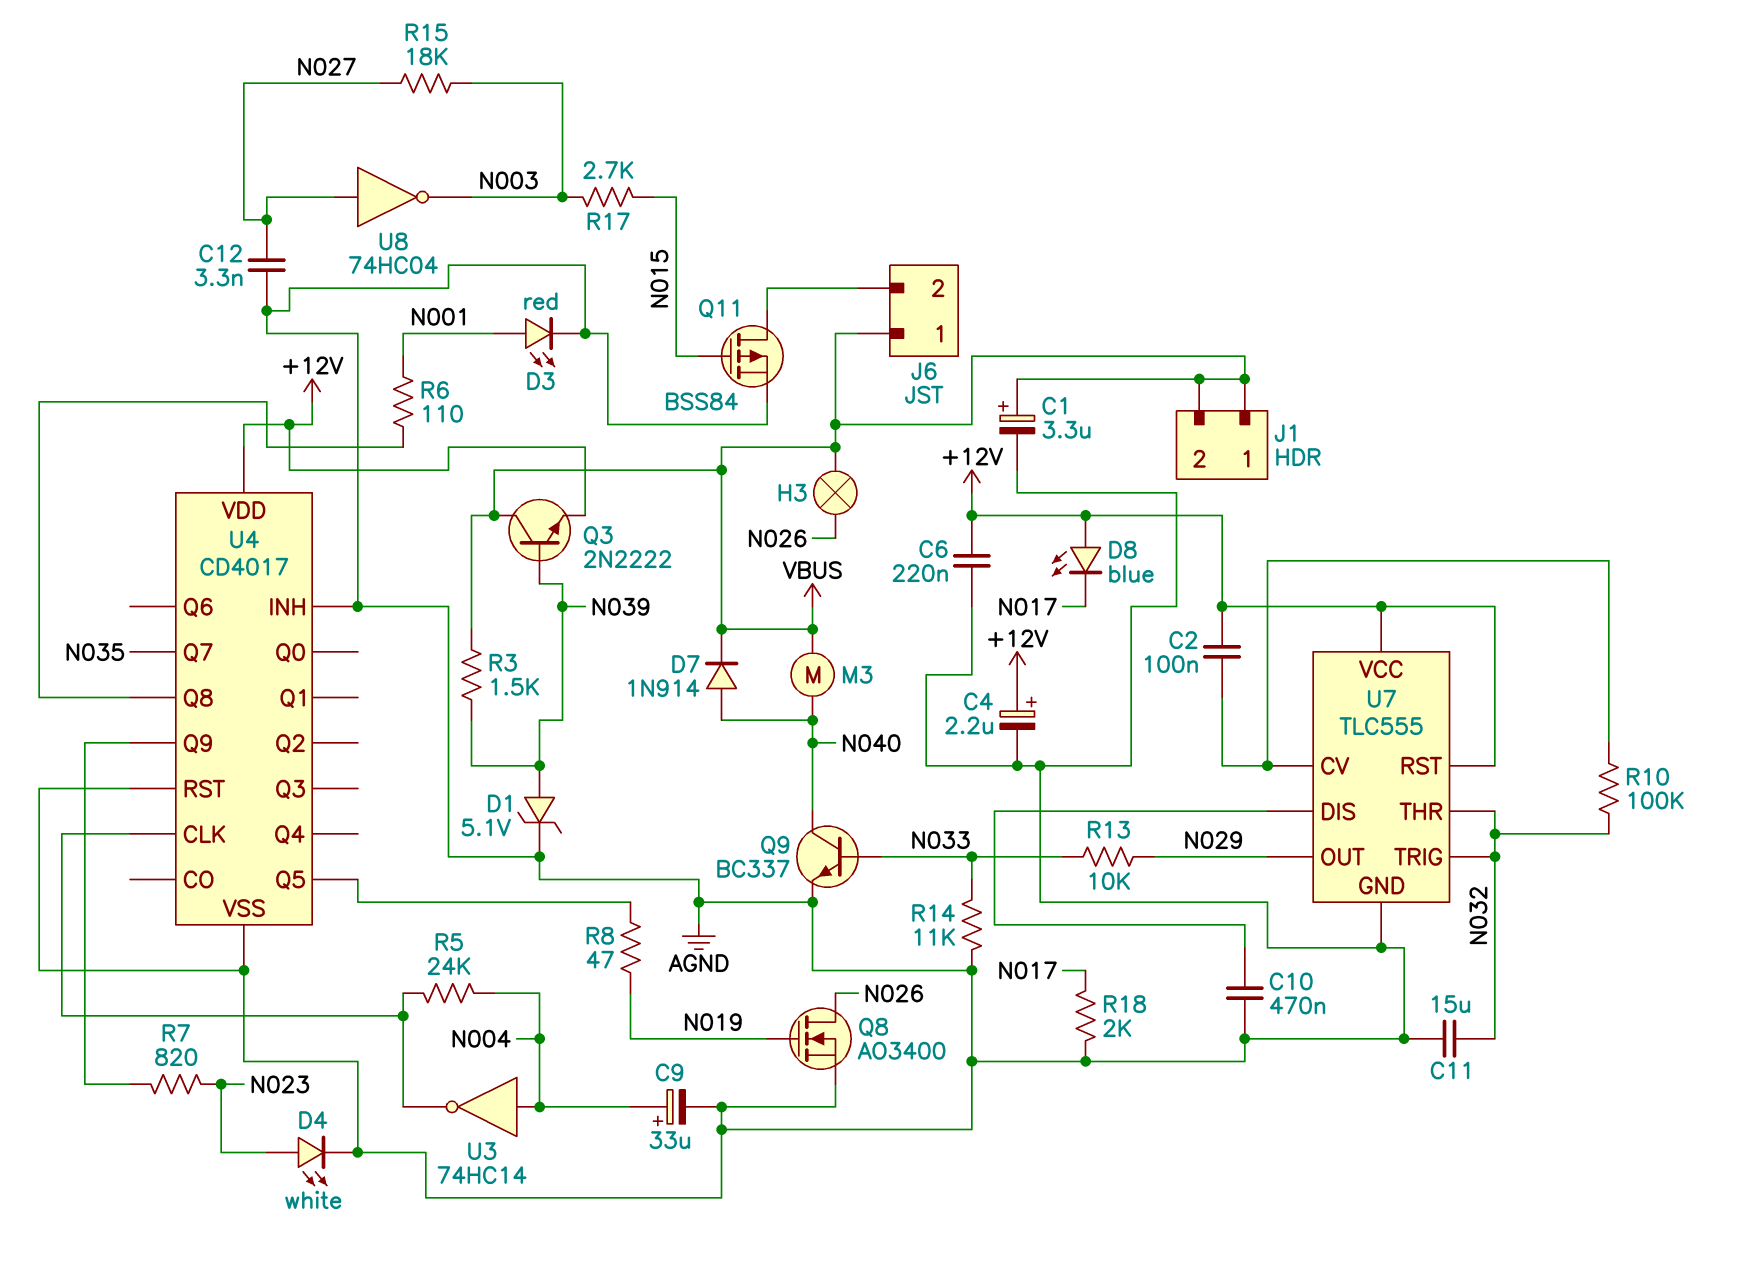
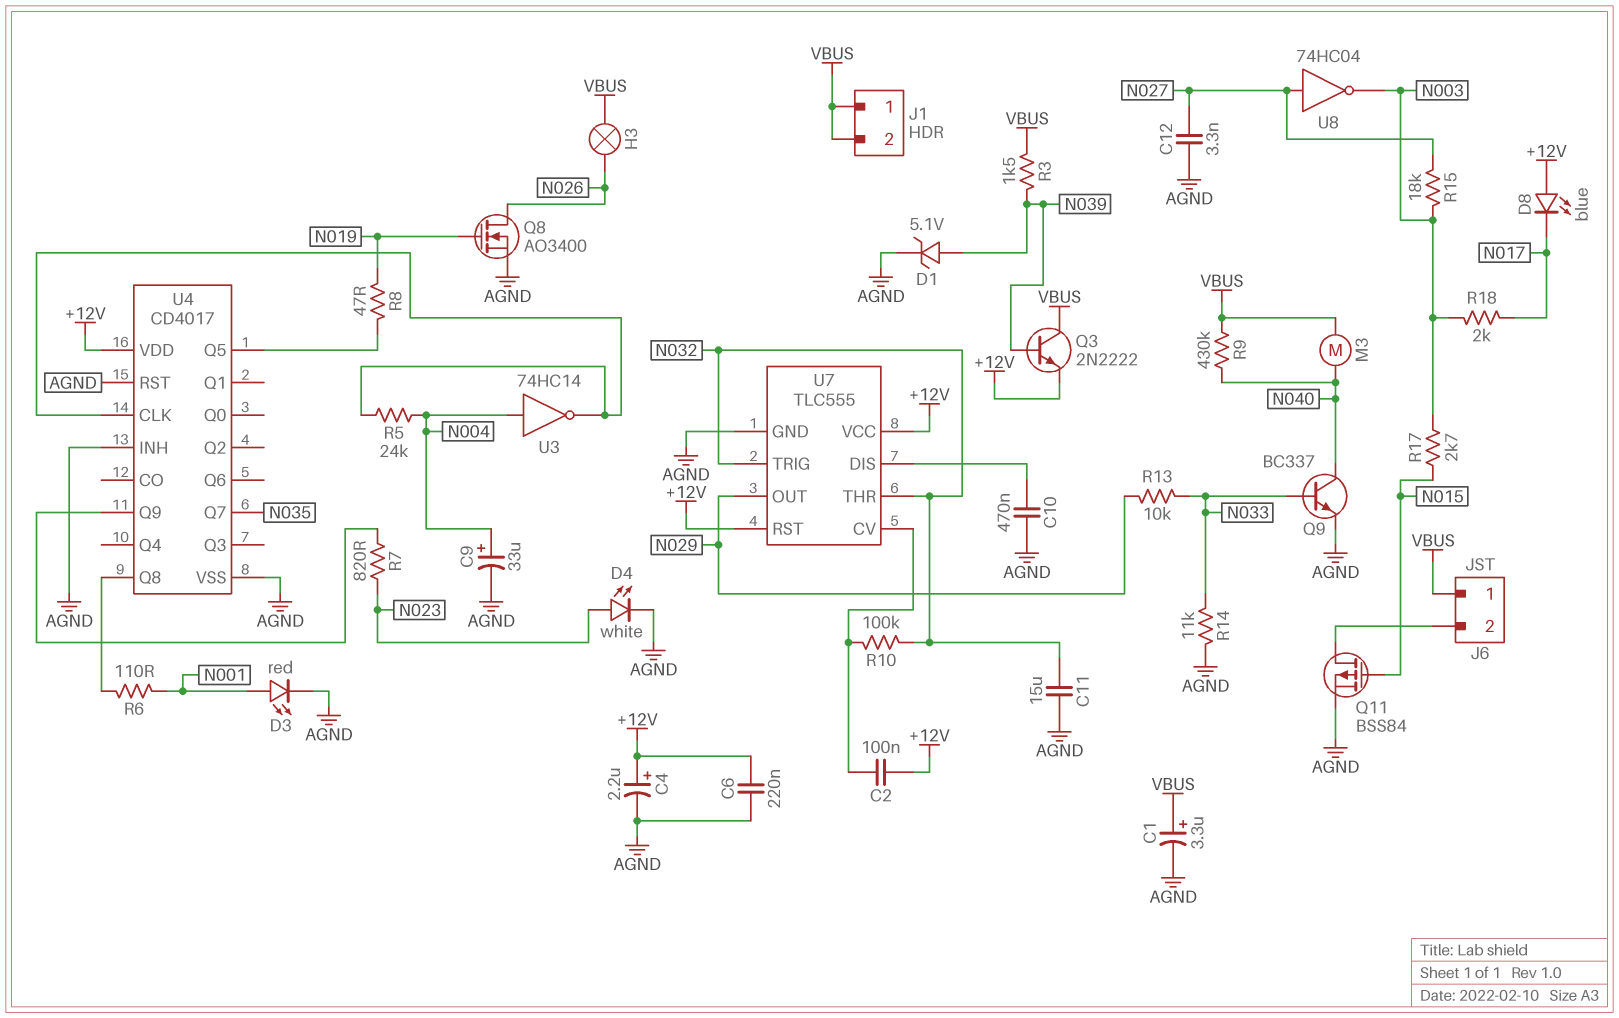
D7: diode 1N914 (A N040, K VBUS) -> none
R9: none -> 430k (N040, VBUS)
R18: 2k (AGND, N017) -> 2k (N003, N017)

